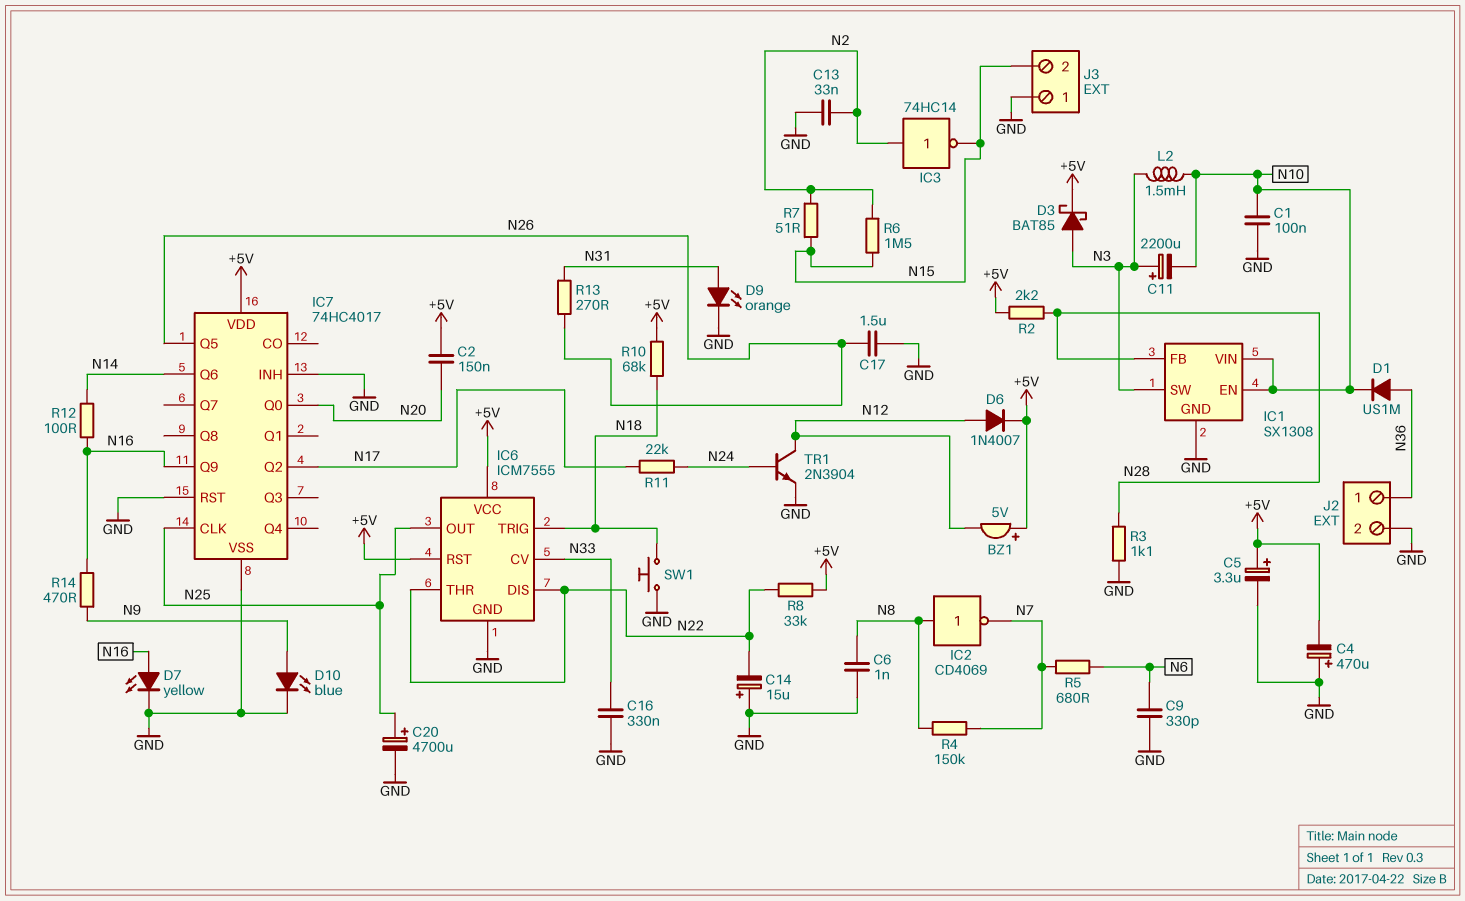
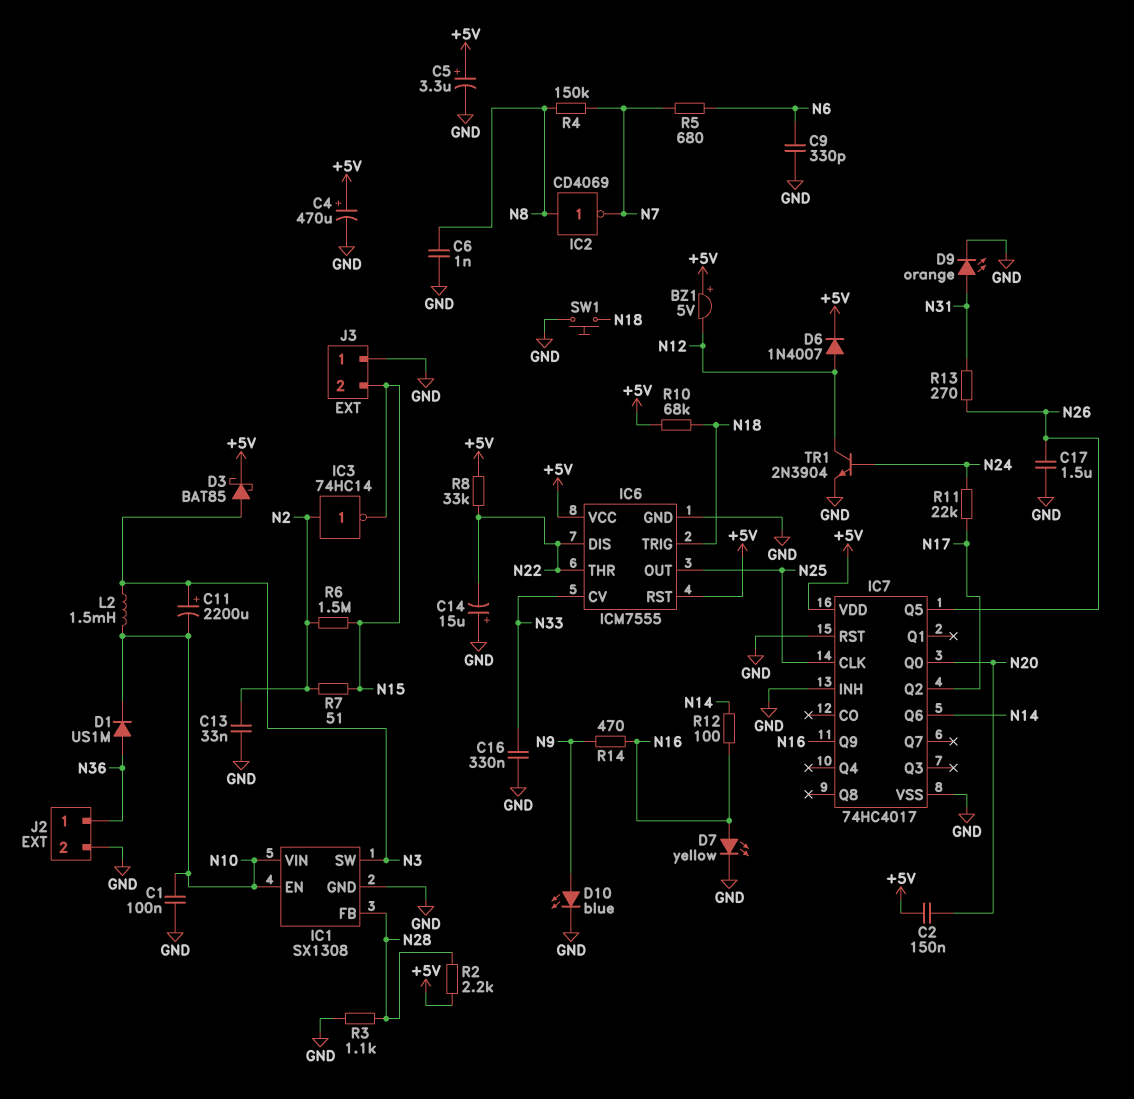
C4: 470uF (plus GND, minus +5V) -> 470uF (plus +5V, minus GND)
C20: 4700uF (plus N25, minus GND) -> none

